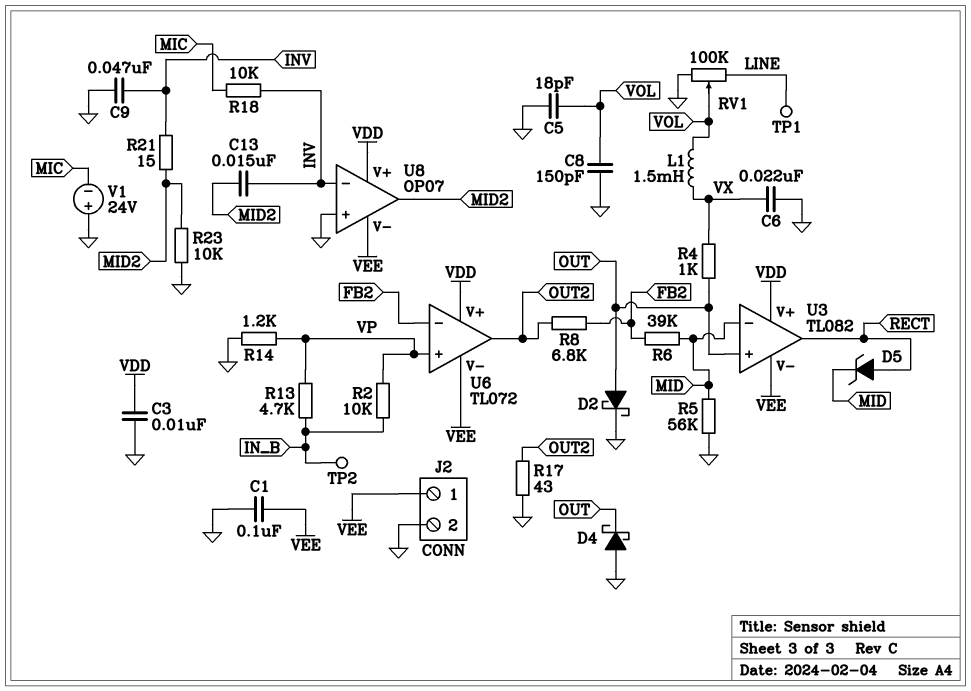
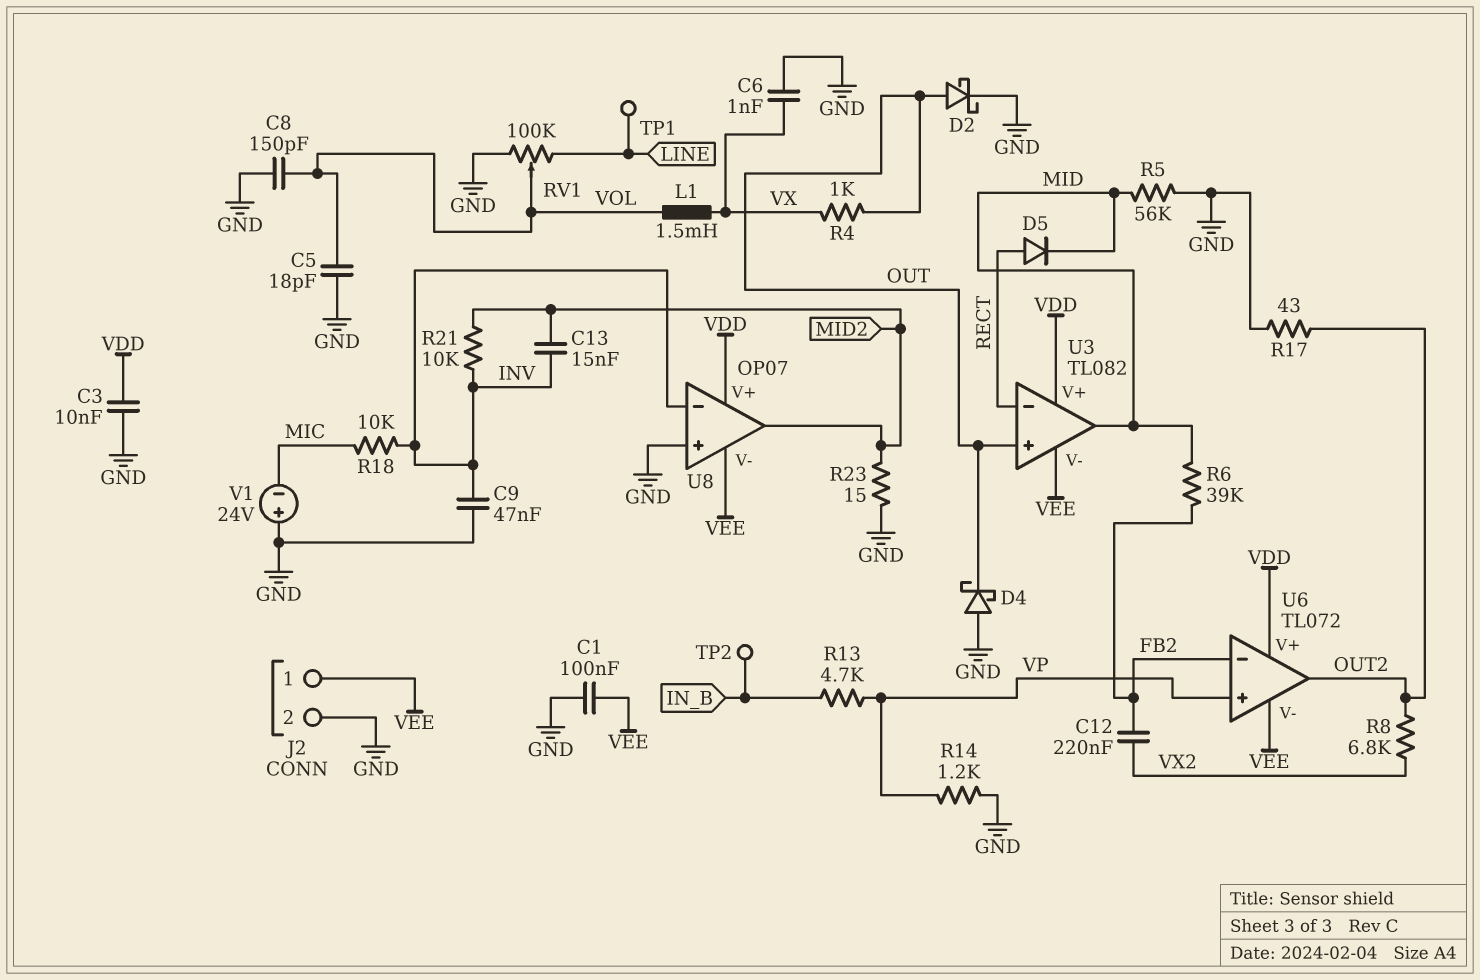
C6: 22nF (GND, VX) -> 1nF (GND, VX)
C12: none -> 220nF (FB2, VX2)
D5: zener (A RECT, K MID) -> diode (A RECT, K MID)
R2: 10k (IN_B, VP) -> none
R8: 6.8k (FB2, OUT2) -> 6.8k (OUT2, VX2)
R21: 15 (INV, MID2) -> 10k (INV, MID2)
R23: 10k (GND, MID2) -> 15 (GND, MID2)
U3 pin in-: MID -> RECT
U3 pin out: RECT -> MID

